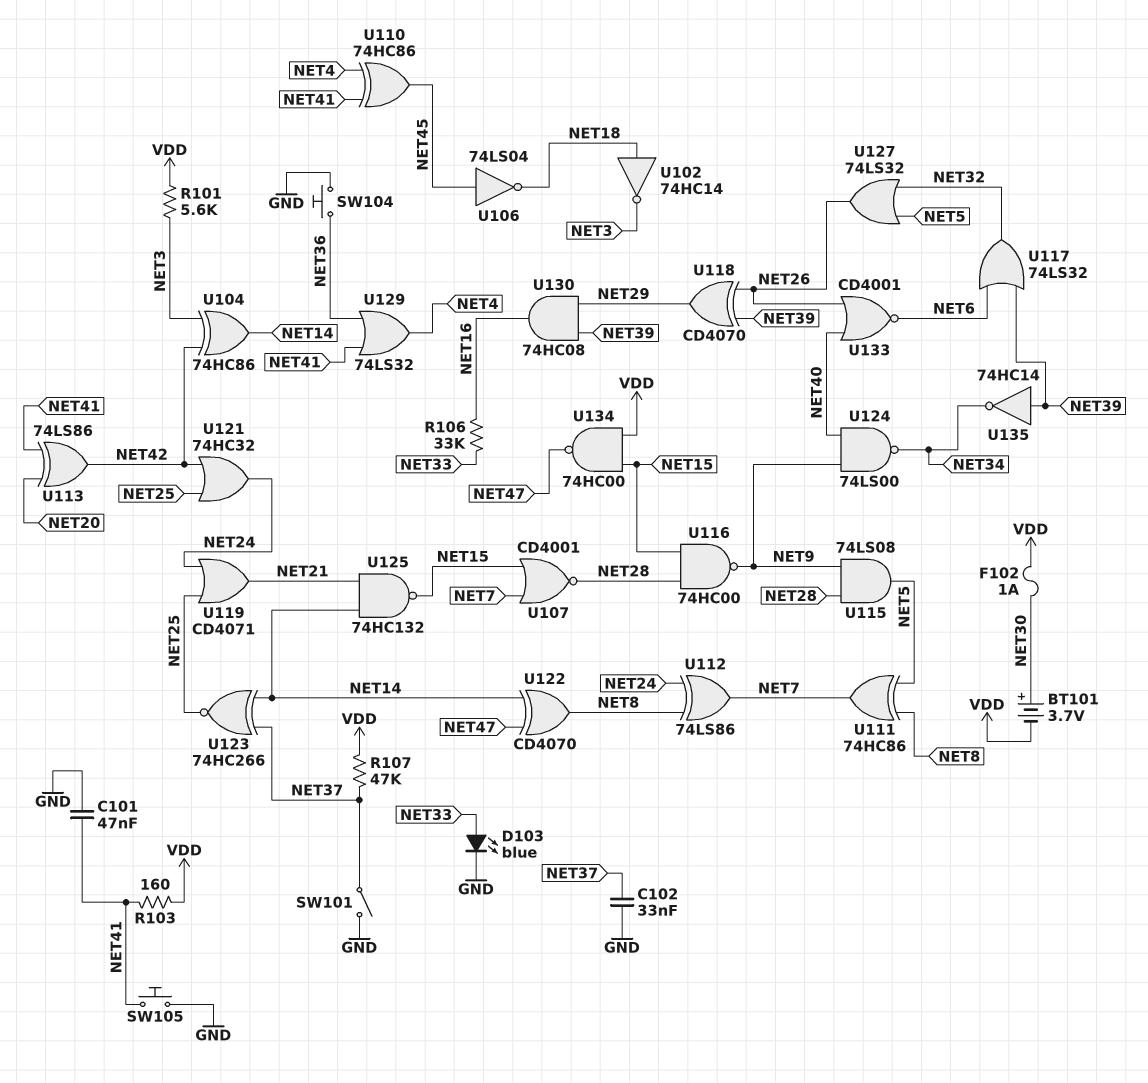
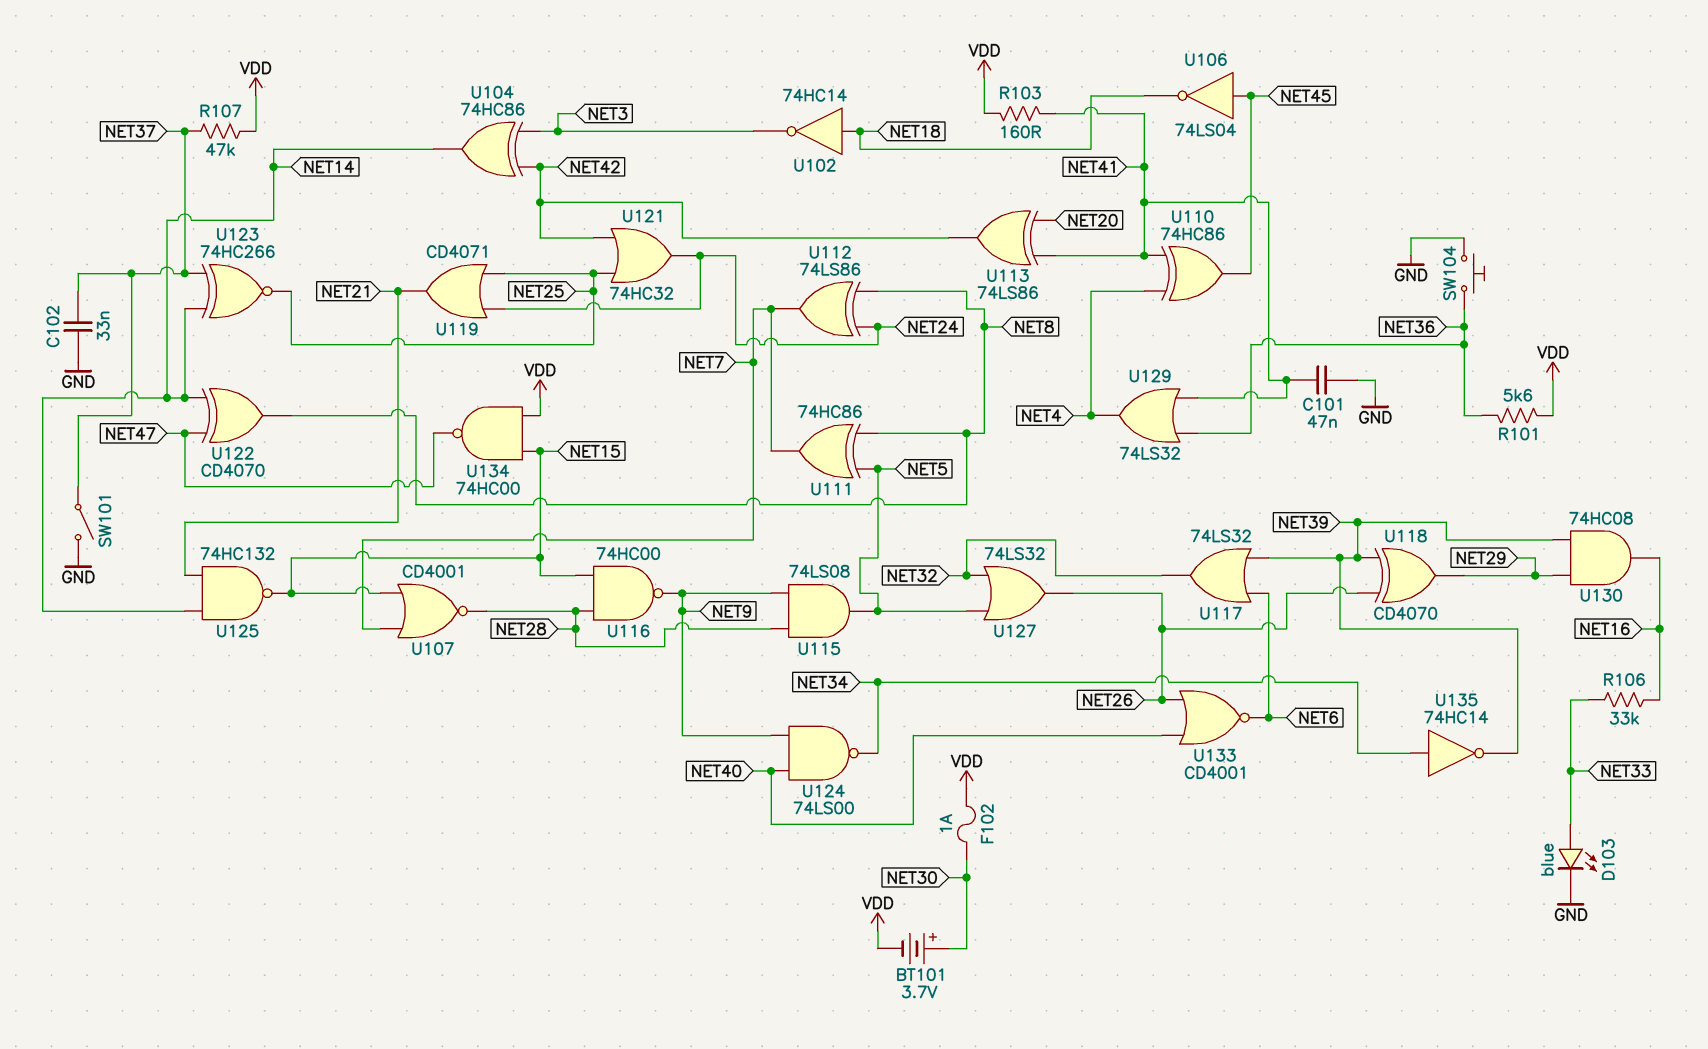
R101: 5.6k (NET3, VDD) -> 5.6k (NET36, VDD)
SW105: button (GND, NET41) -> none
U135: NOT 74HC14 (in NET39, out NET34) -> NOT 74HC14 (in NET34, out NET39)

